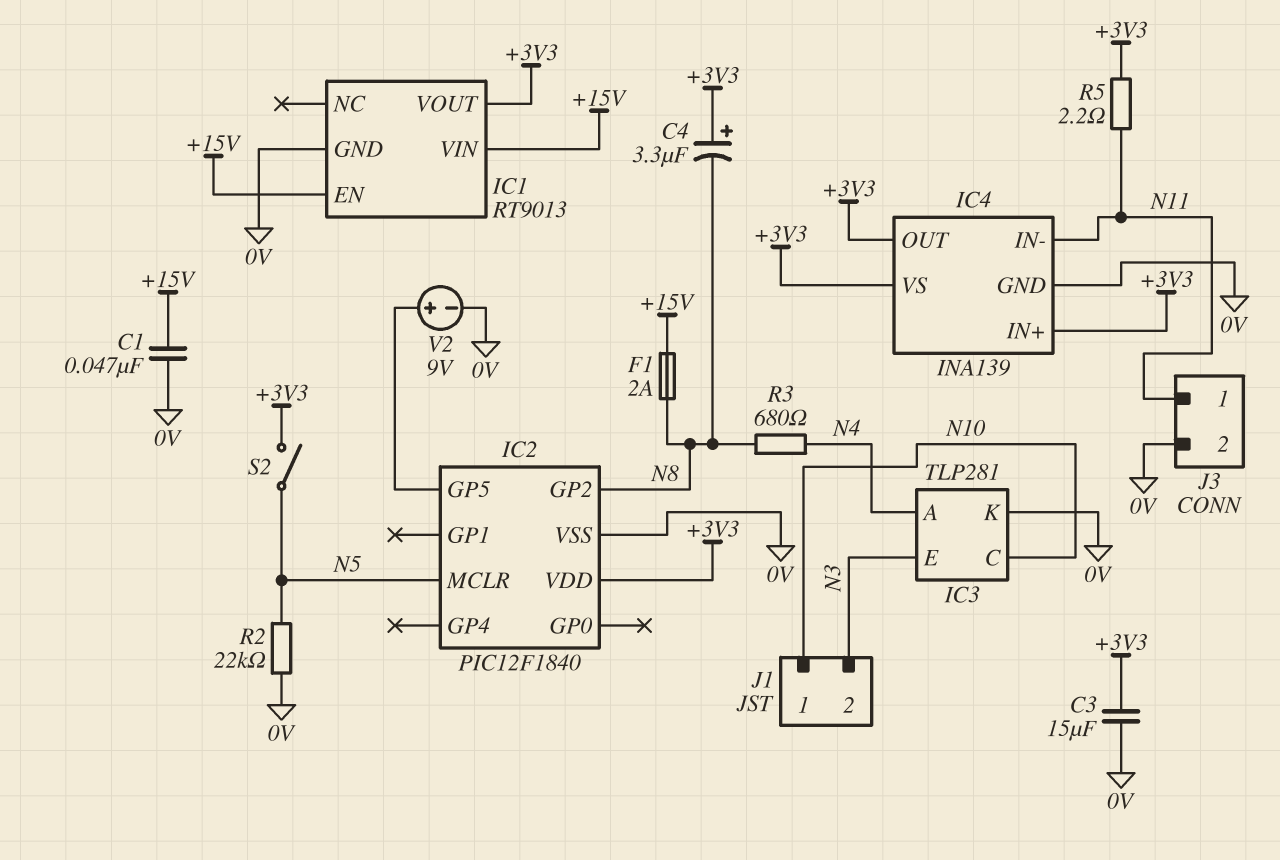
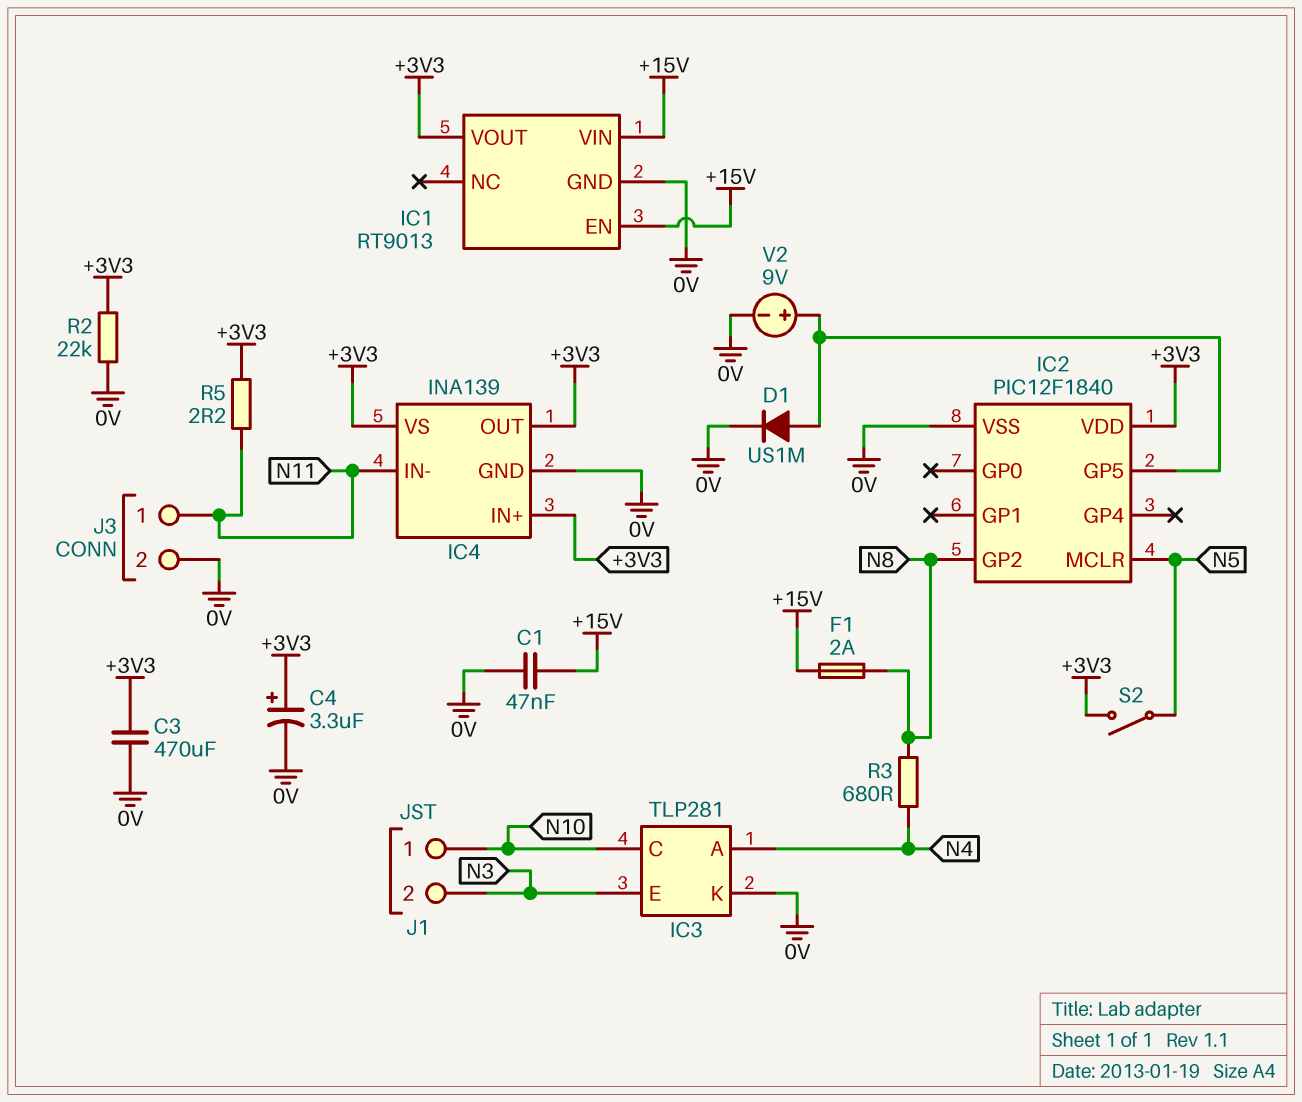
C3: 15uF (+3V3, 0V) -> 470uF (+3V3, 0V)
C4: 3.3uF (plus +3V3, minus N8) -> 3.3uF (plus +3V3, minus 0V)
D1: none -> diode US1M (A IC2/GP5, K 0V)
R2: 22k (0V, N5) -> 22k (+3V3, 0V)

